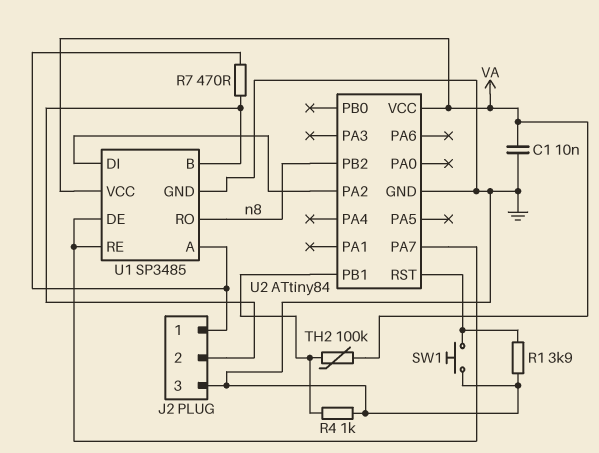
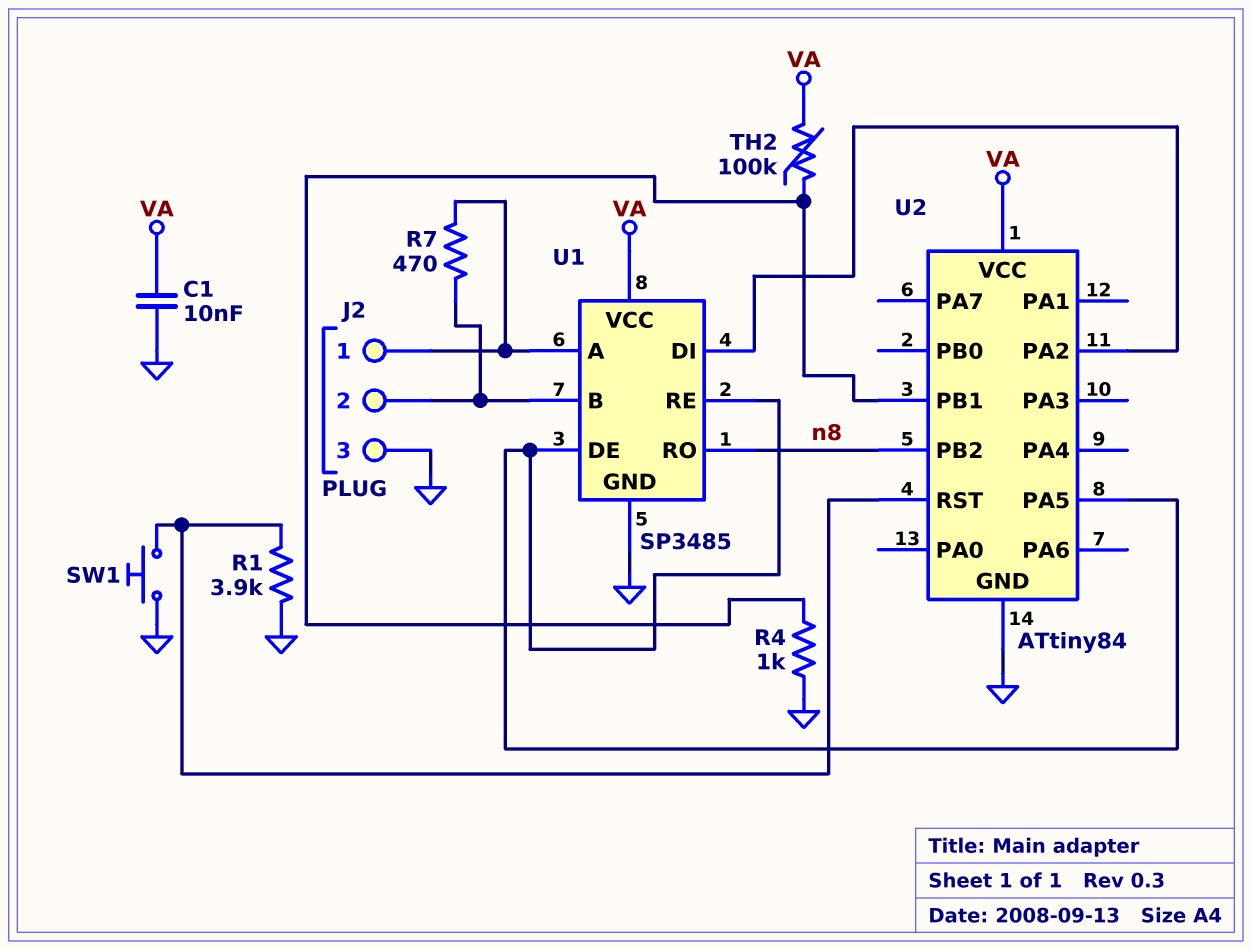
U2 pin PA5: none -> U1/DE
U2 pin PA7: U1/DE -> none

